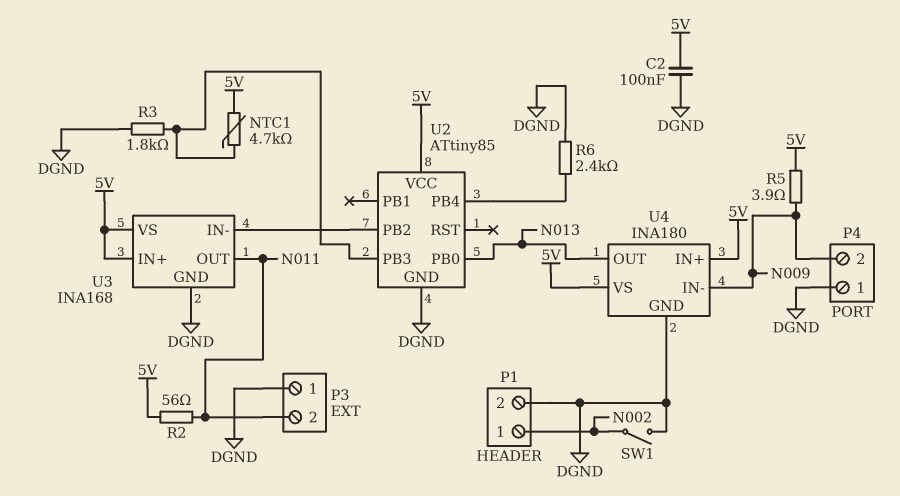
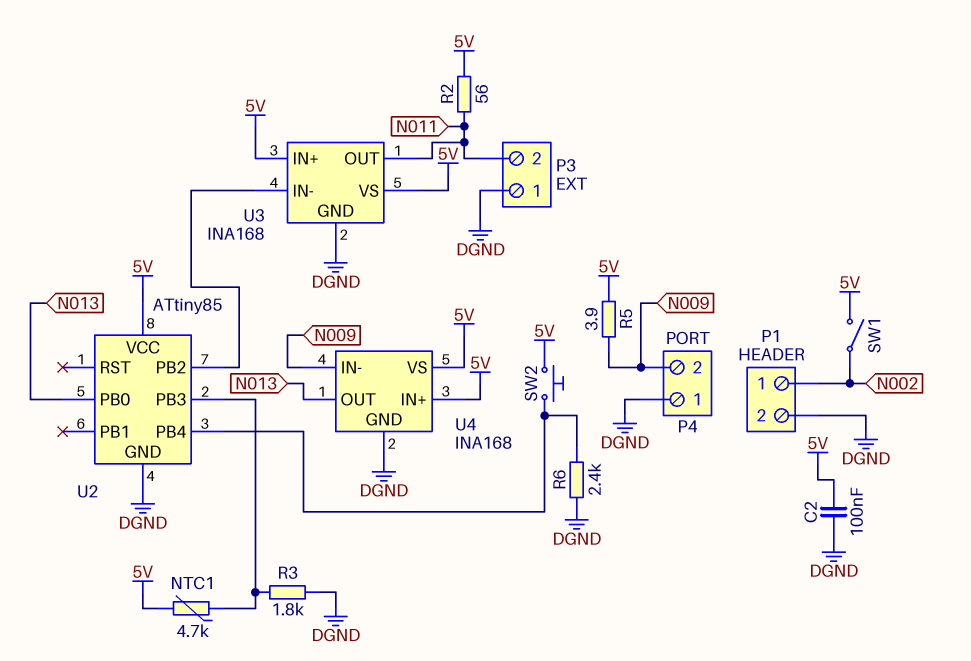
SW1: switch (DGND, N002) -> switch (5V, N002)
SW2: none -> button (5V, U2/PB4)
U4: INA180 -> INA168

